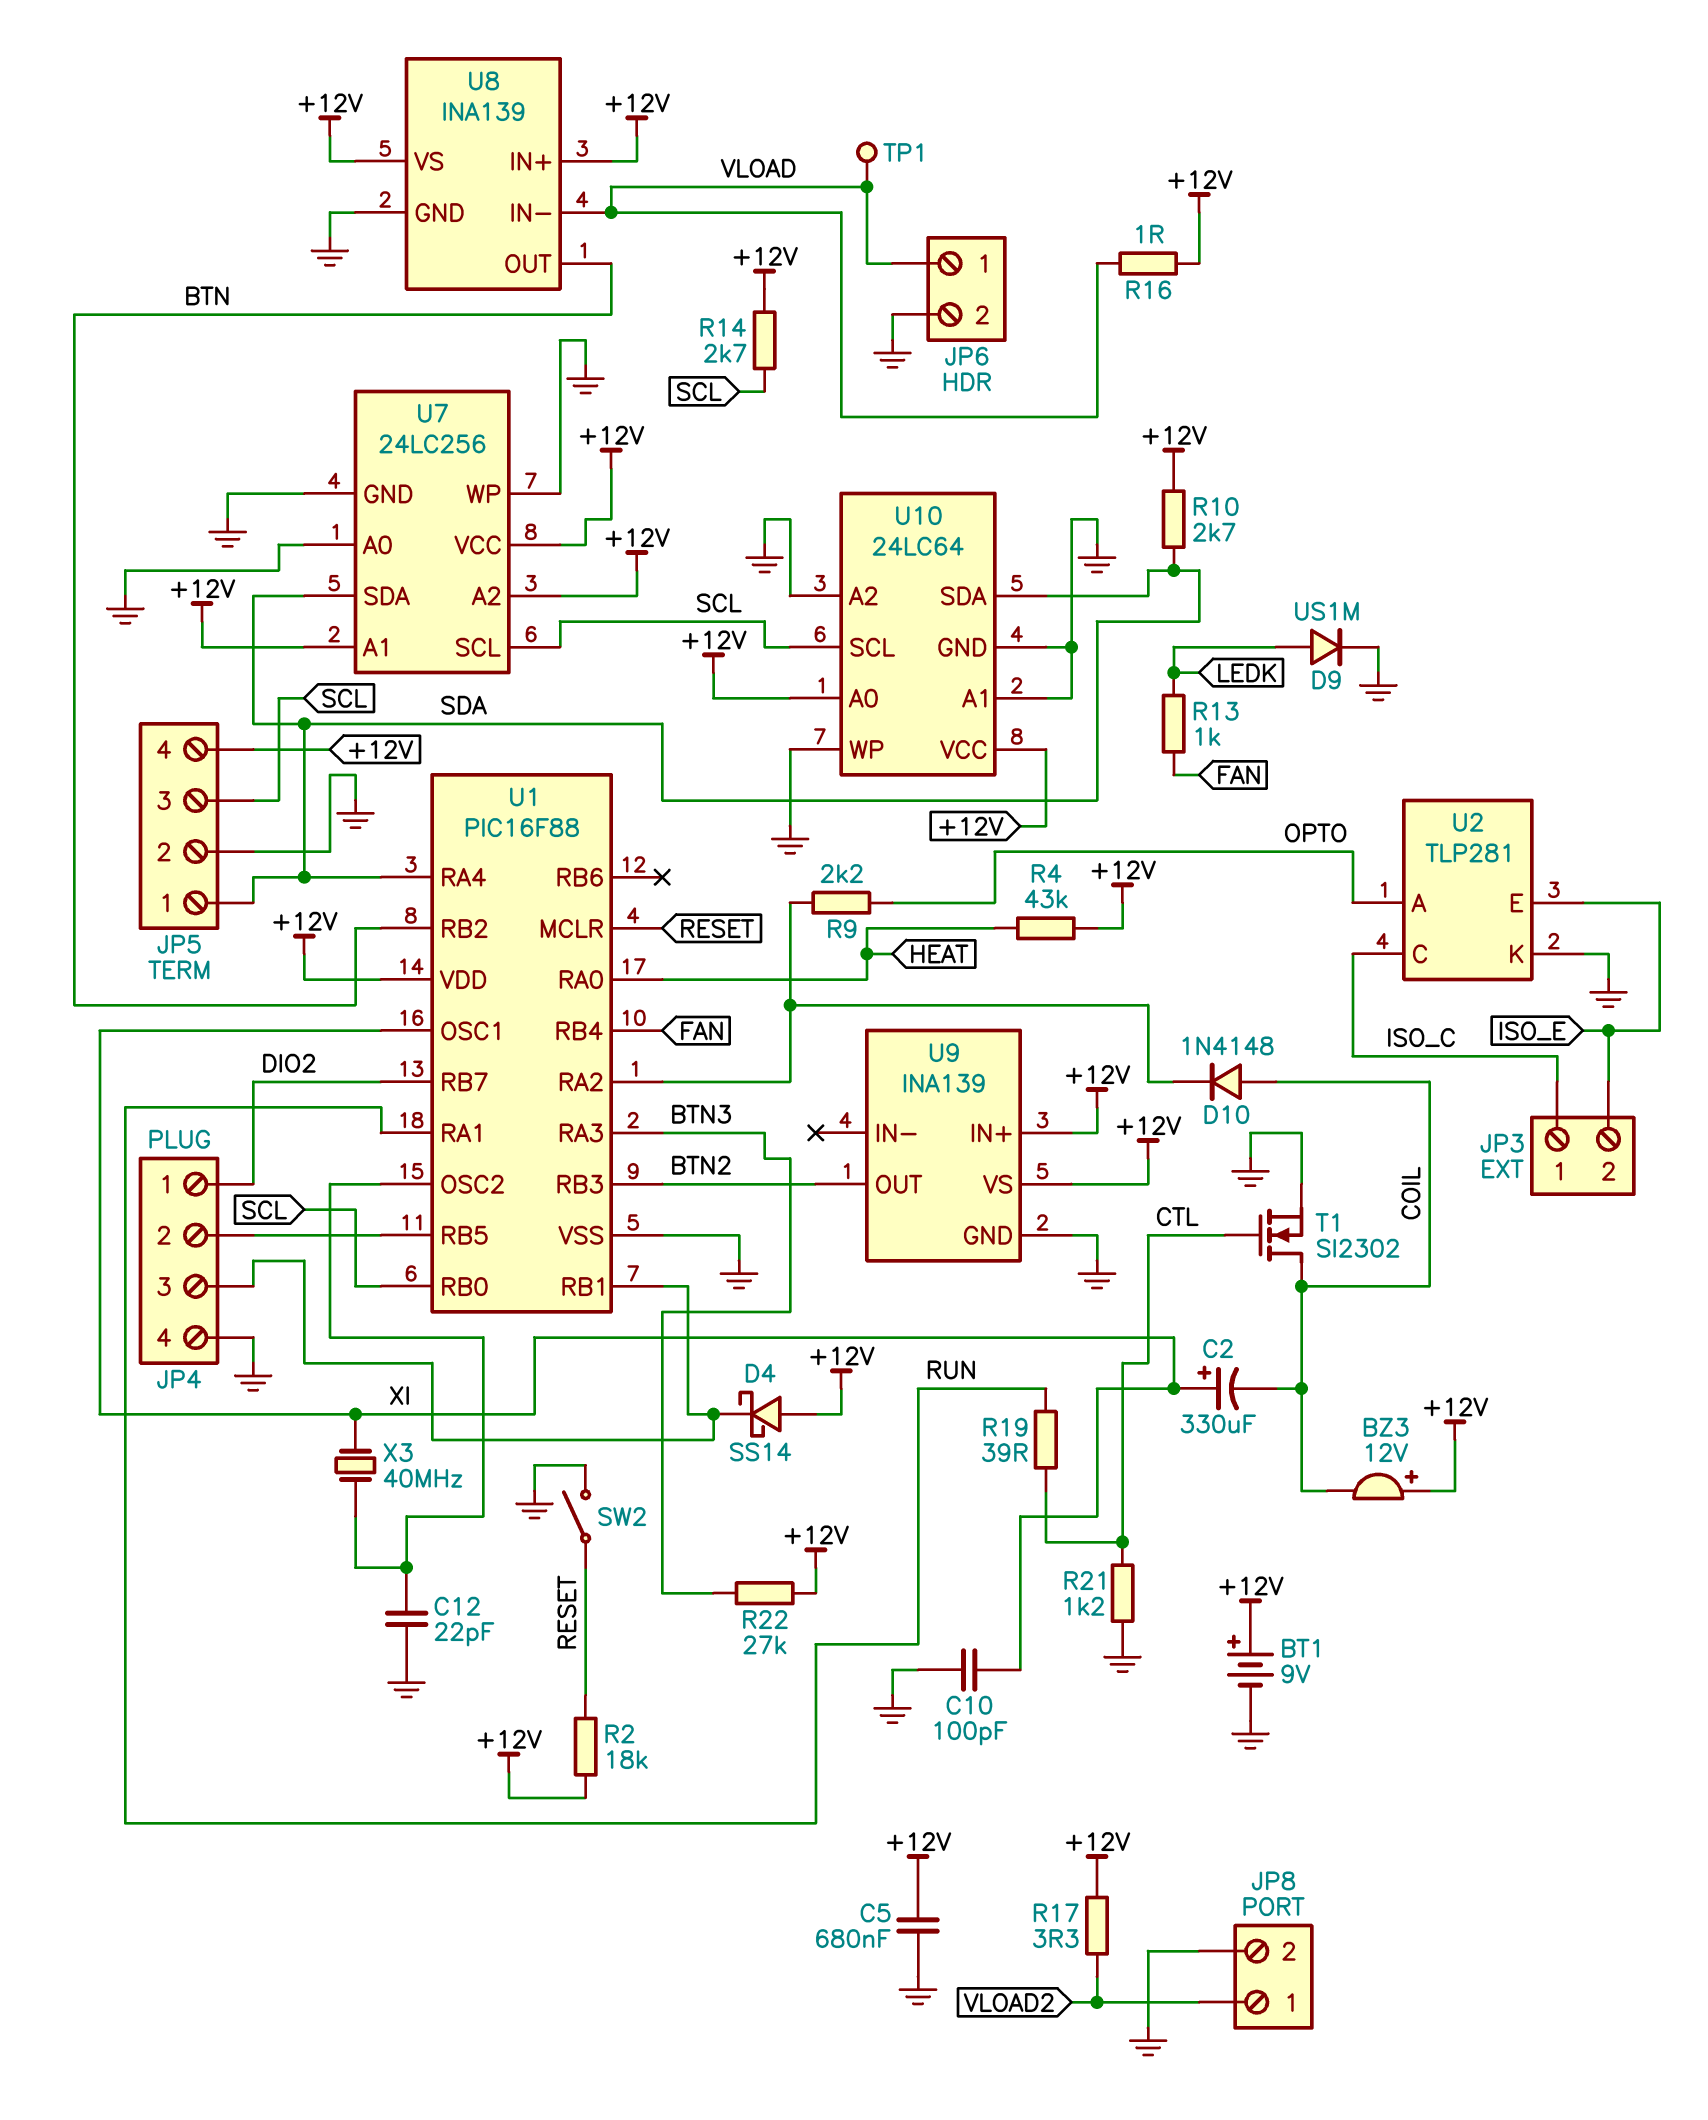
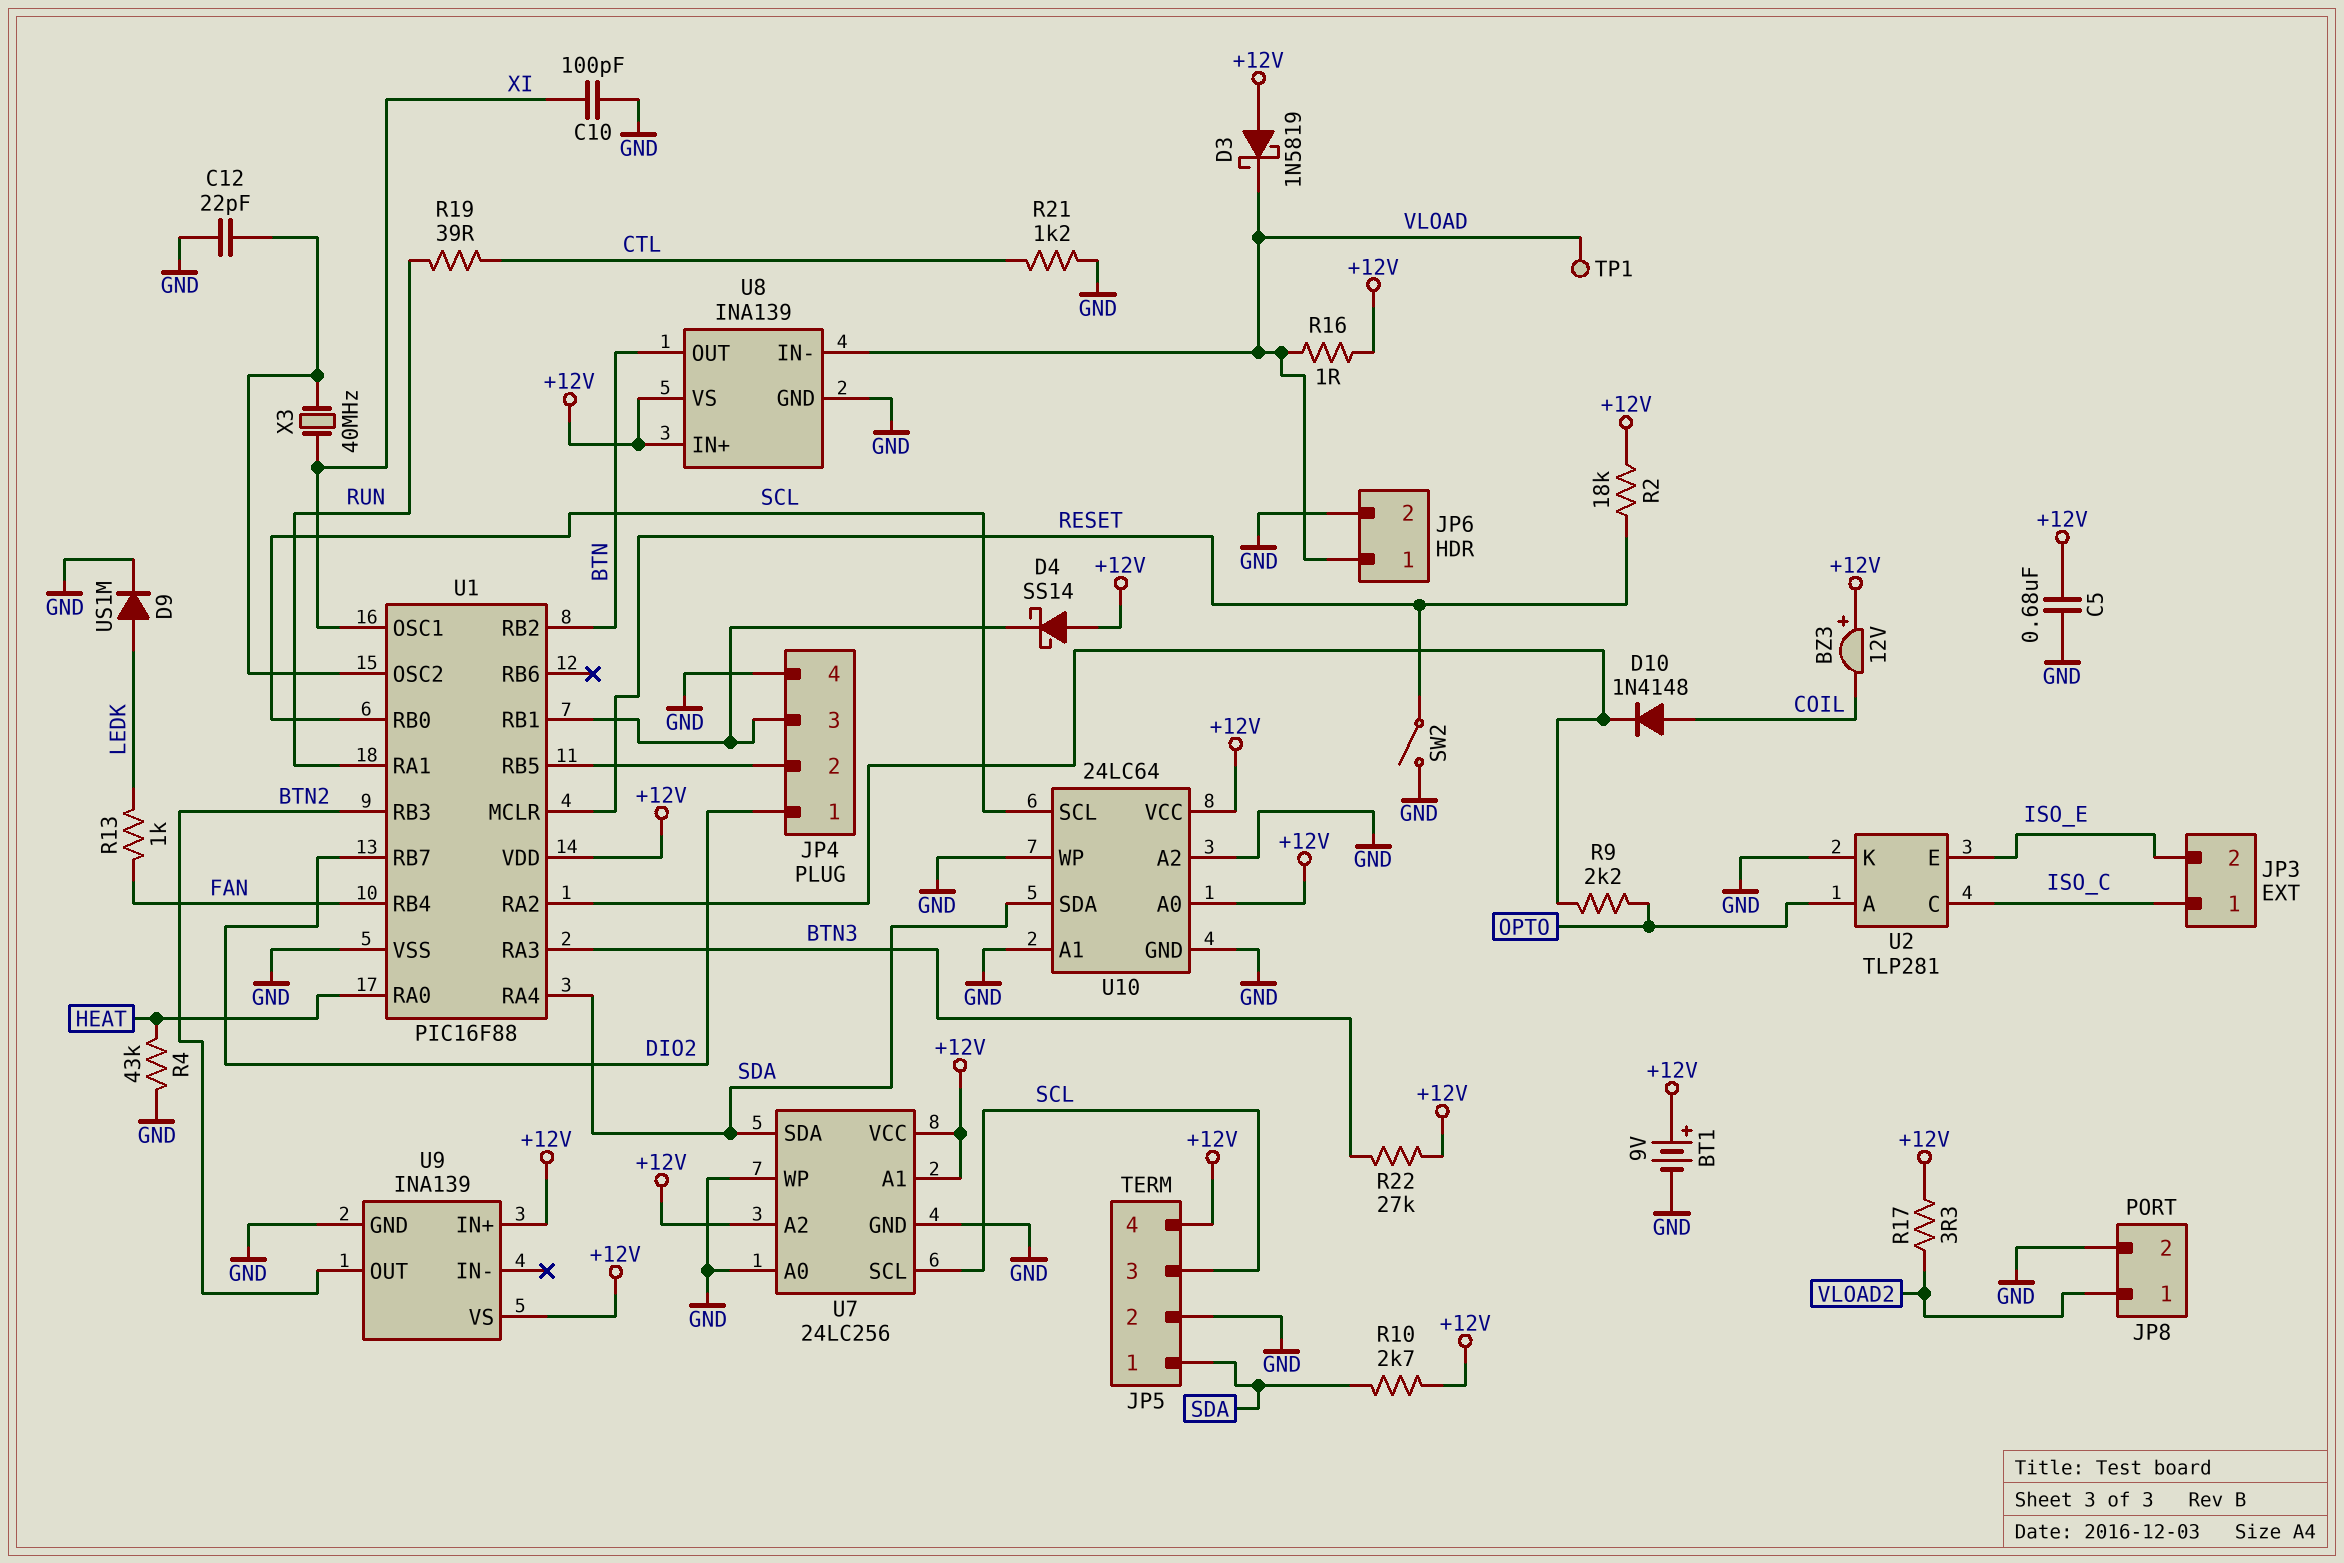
C2: 330uF (plus XI, minus COIL) -> none
D3: none -> schottky 1N5819 (A +12V, K VLOAD)
R4: 43k (+12V, HEAT) -> 43k (GND, HEAT)
R14: 2.7k (+12V, SCL) -> none
T1: NMOS SI2302 (G CTL, D COIL, S GND) -> none

